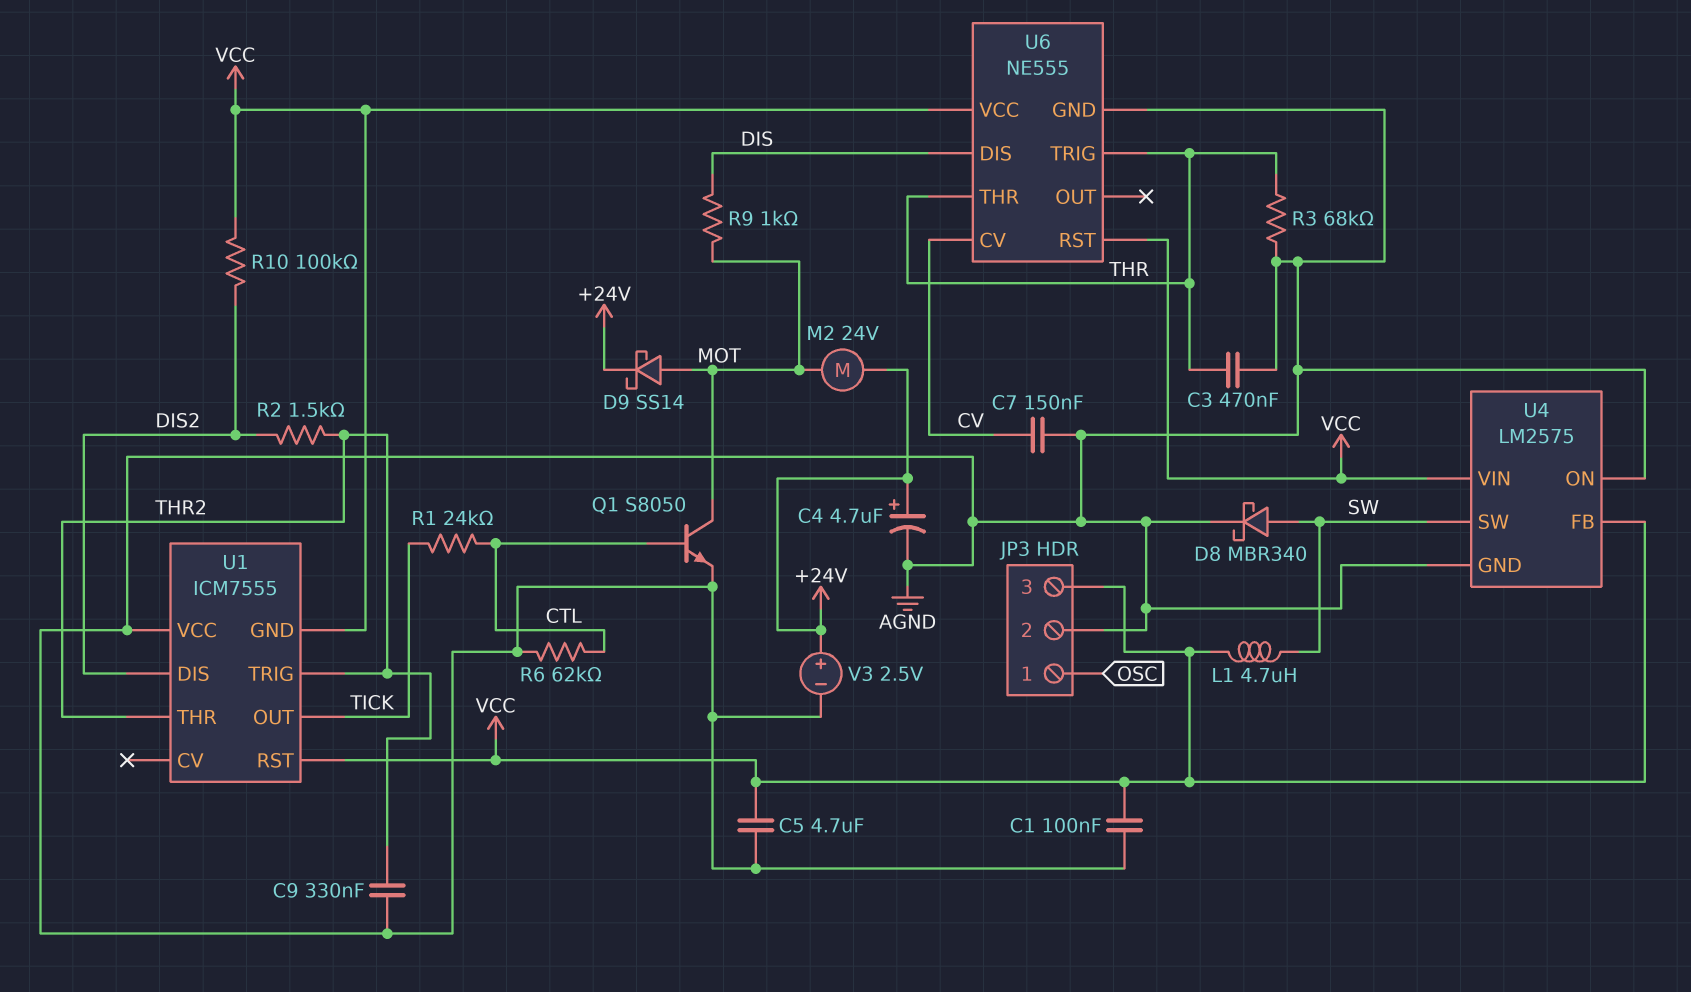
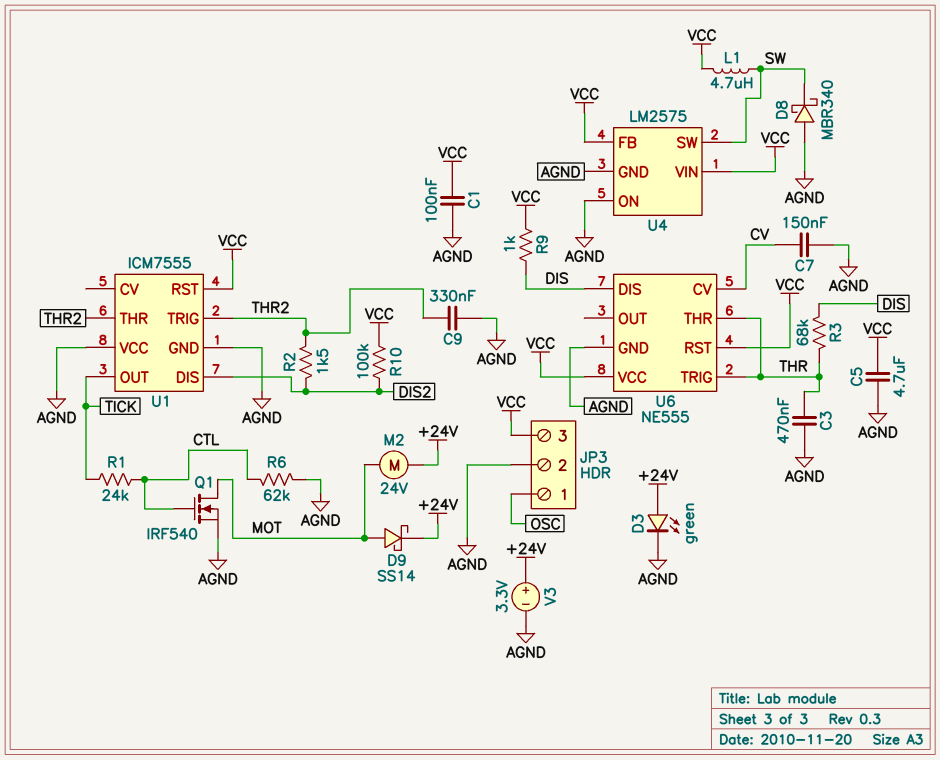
C4: 4.7uF (plus +24V, minus AGND) -> none
D3: none -> LED green (A +24V, K AGND)
D8: schottky MBR340 (A SW, K AGND) -> schottky MBR340 (A AGND, K SW)
Q1: NPN S8050 (B CTL, C MOT, E AGND) -> NMOS IRF540 (G CTL, D MOT, S AGND)
R3: 68k (AGND, THR) -> 68k (DIS, THR)
R9: 1k (DIS, MOT) -> 1k (DIS, VCC)
U1 pin GND: VCC -> AGND
V3: 2.5V (plus +24V, minus AGND) -> 3.3V (plus +24V, minus AGND)

